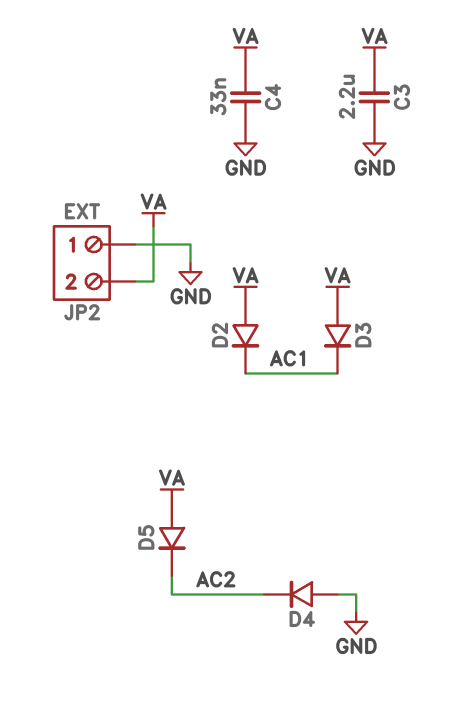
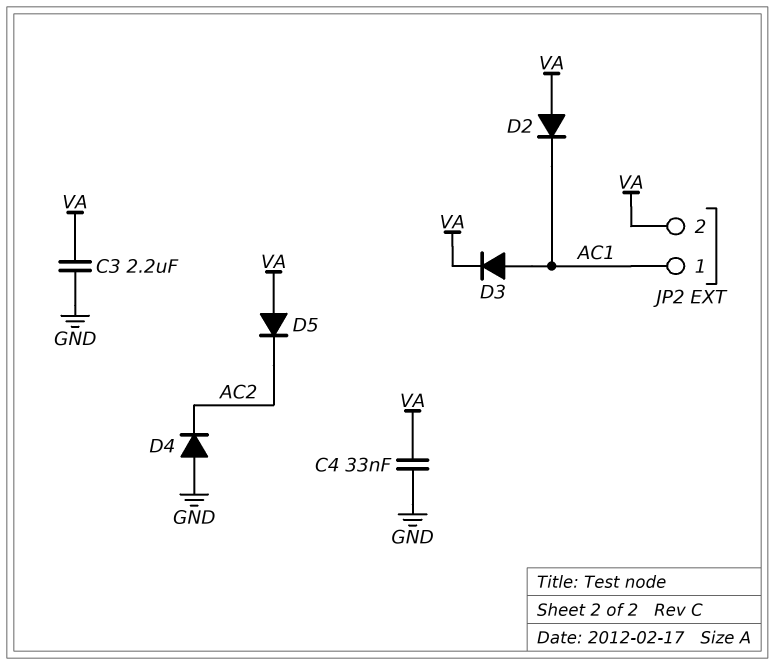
D3: diode (A VA, K AC1) -> diode (A AC1, K VA)
JP2 pin 1: GND -> AC1

